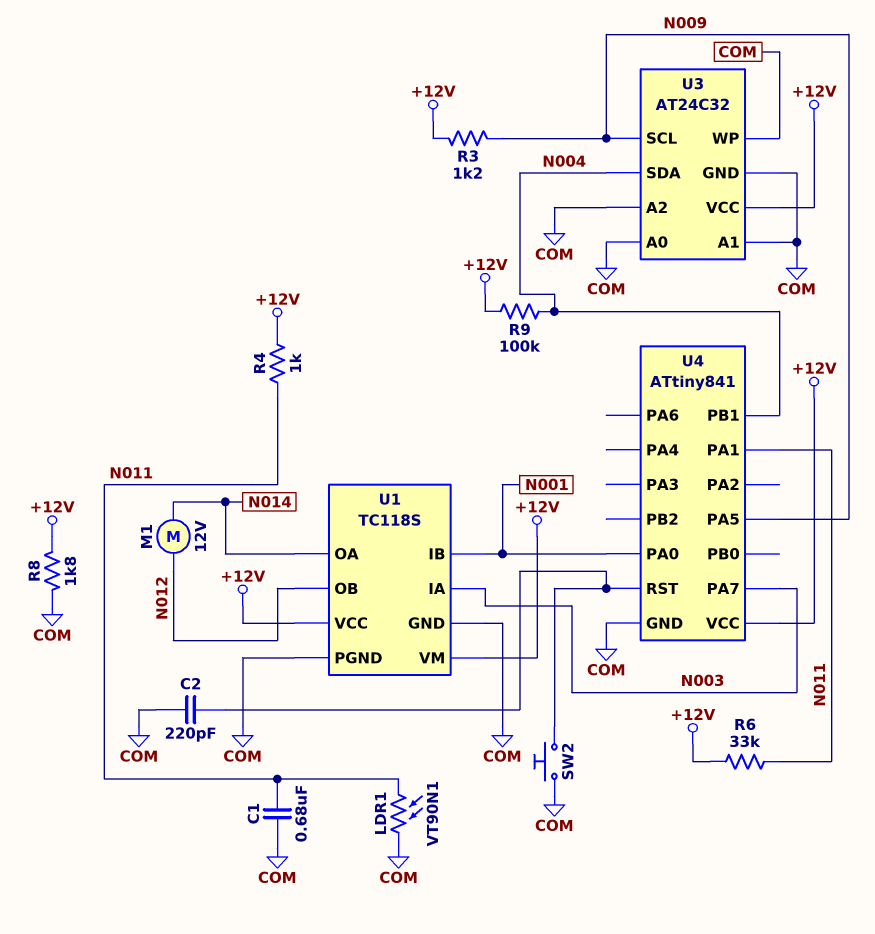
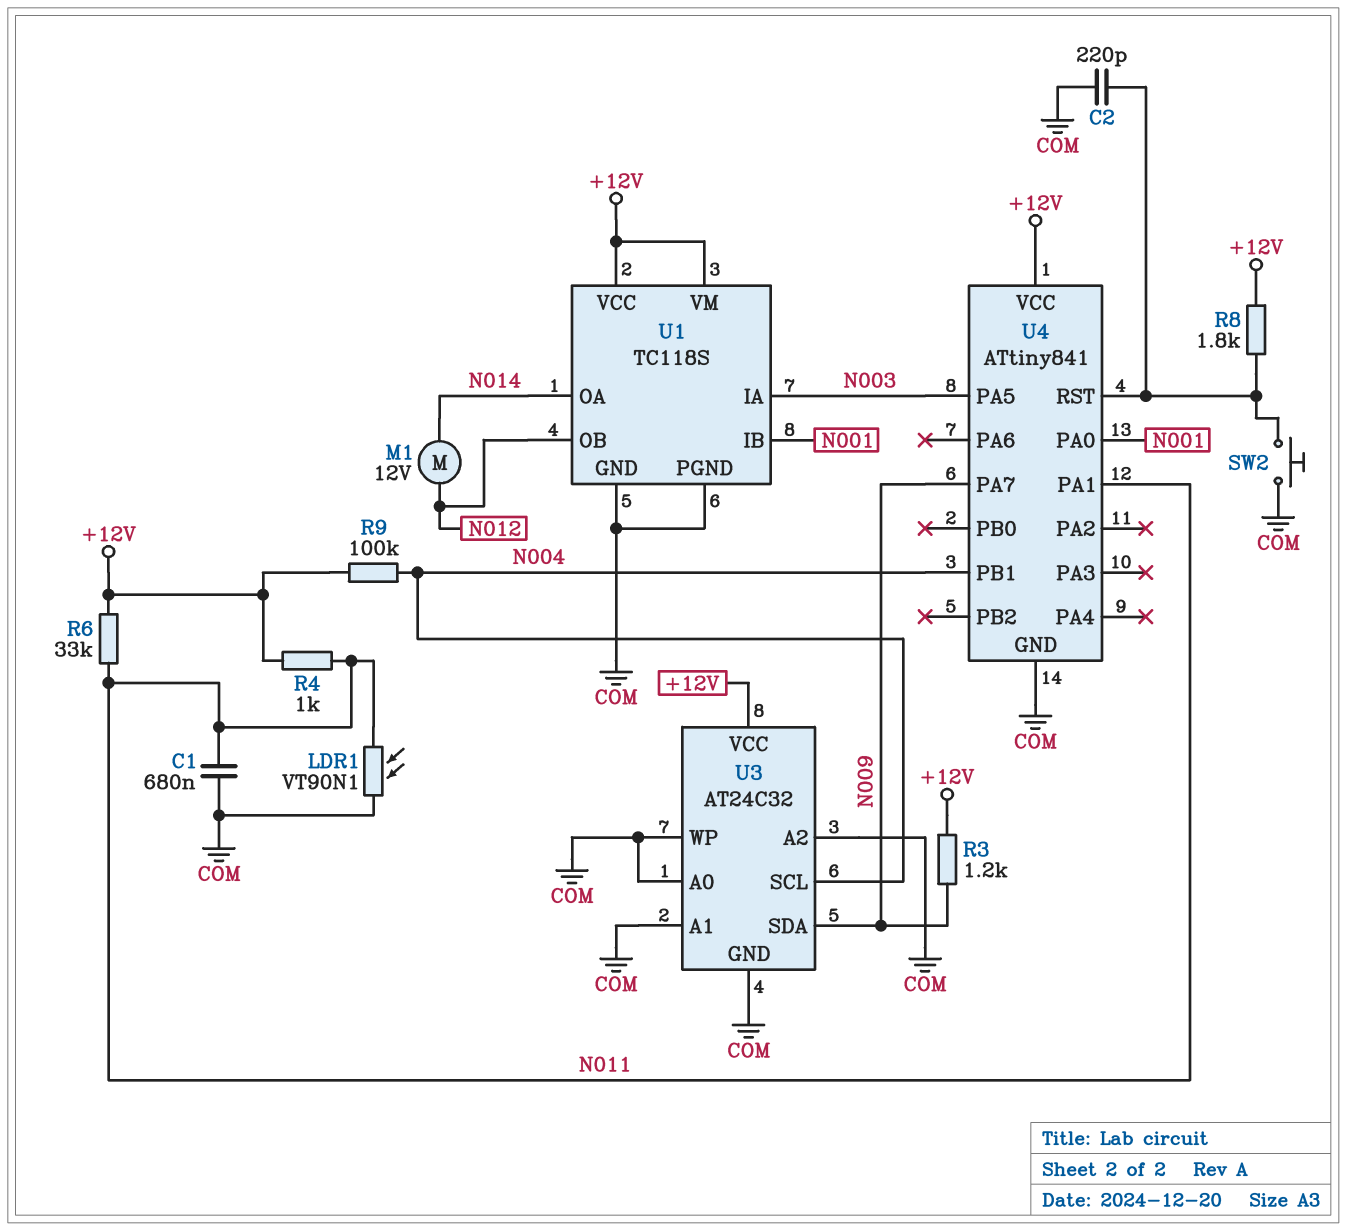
R8: 1.8k (+12V, COM) -> 1.8k (+12V, U4/RST)
U3 pin SCL: N009 -> N004
U3 pin SDA: N004 -> N009
U4 pin PA5: N009 -> N003
U4 pin PA7: N003 -> N009

